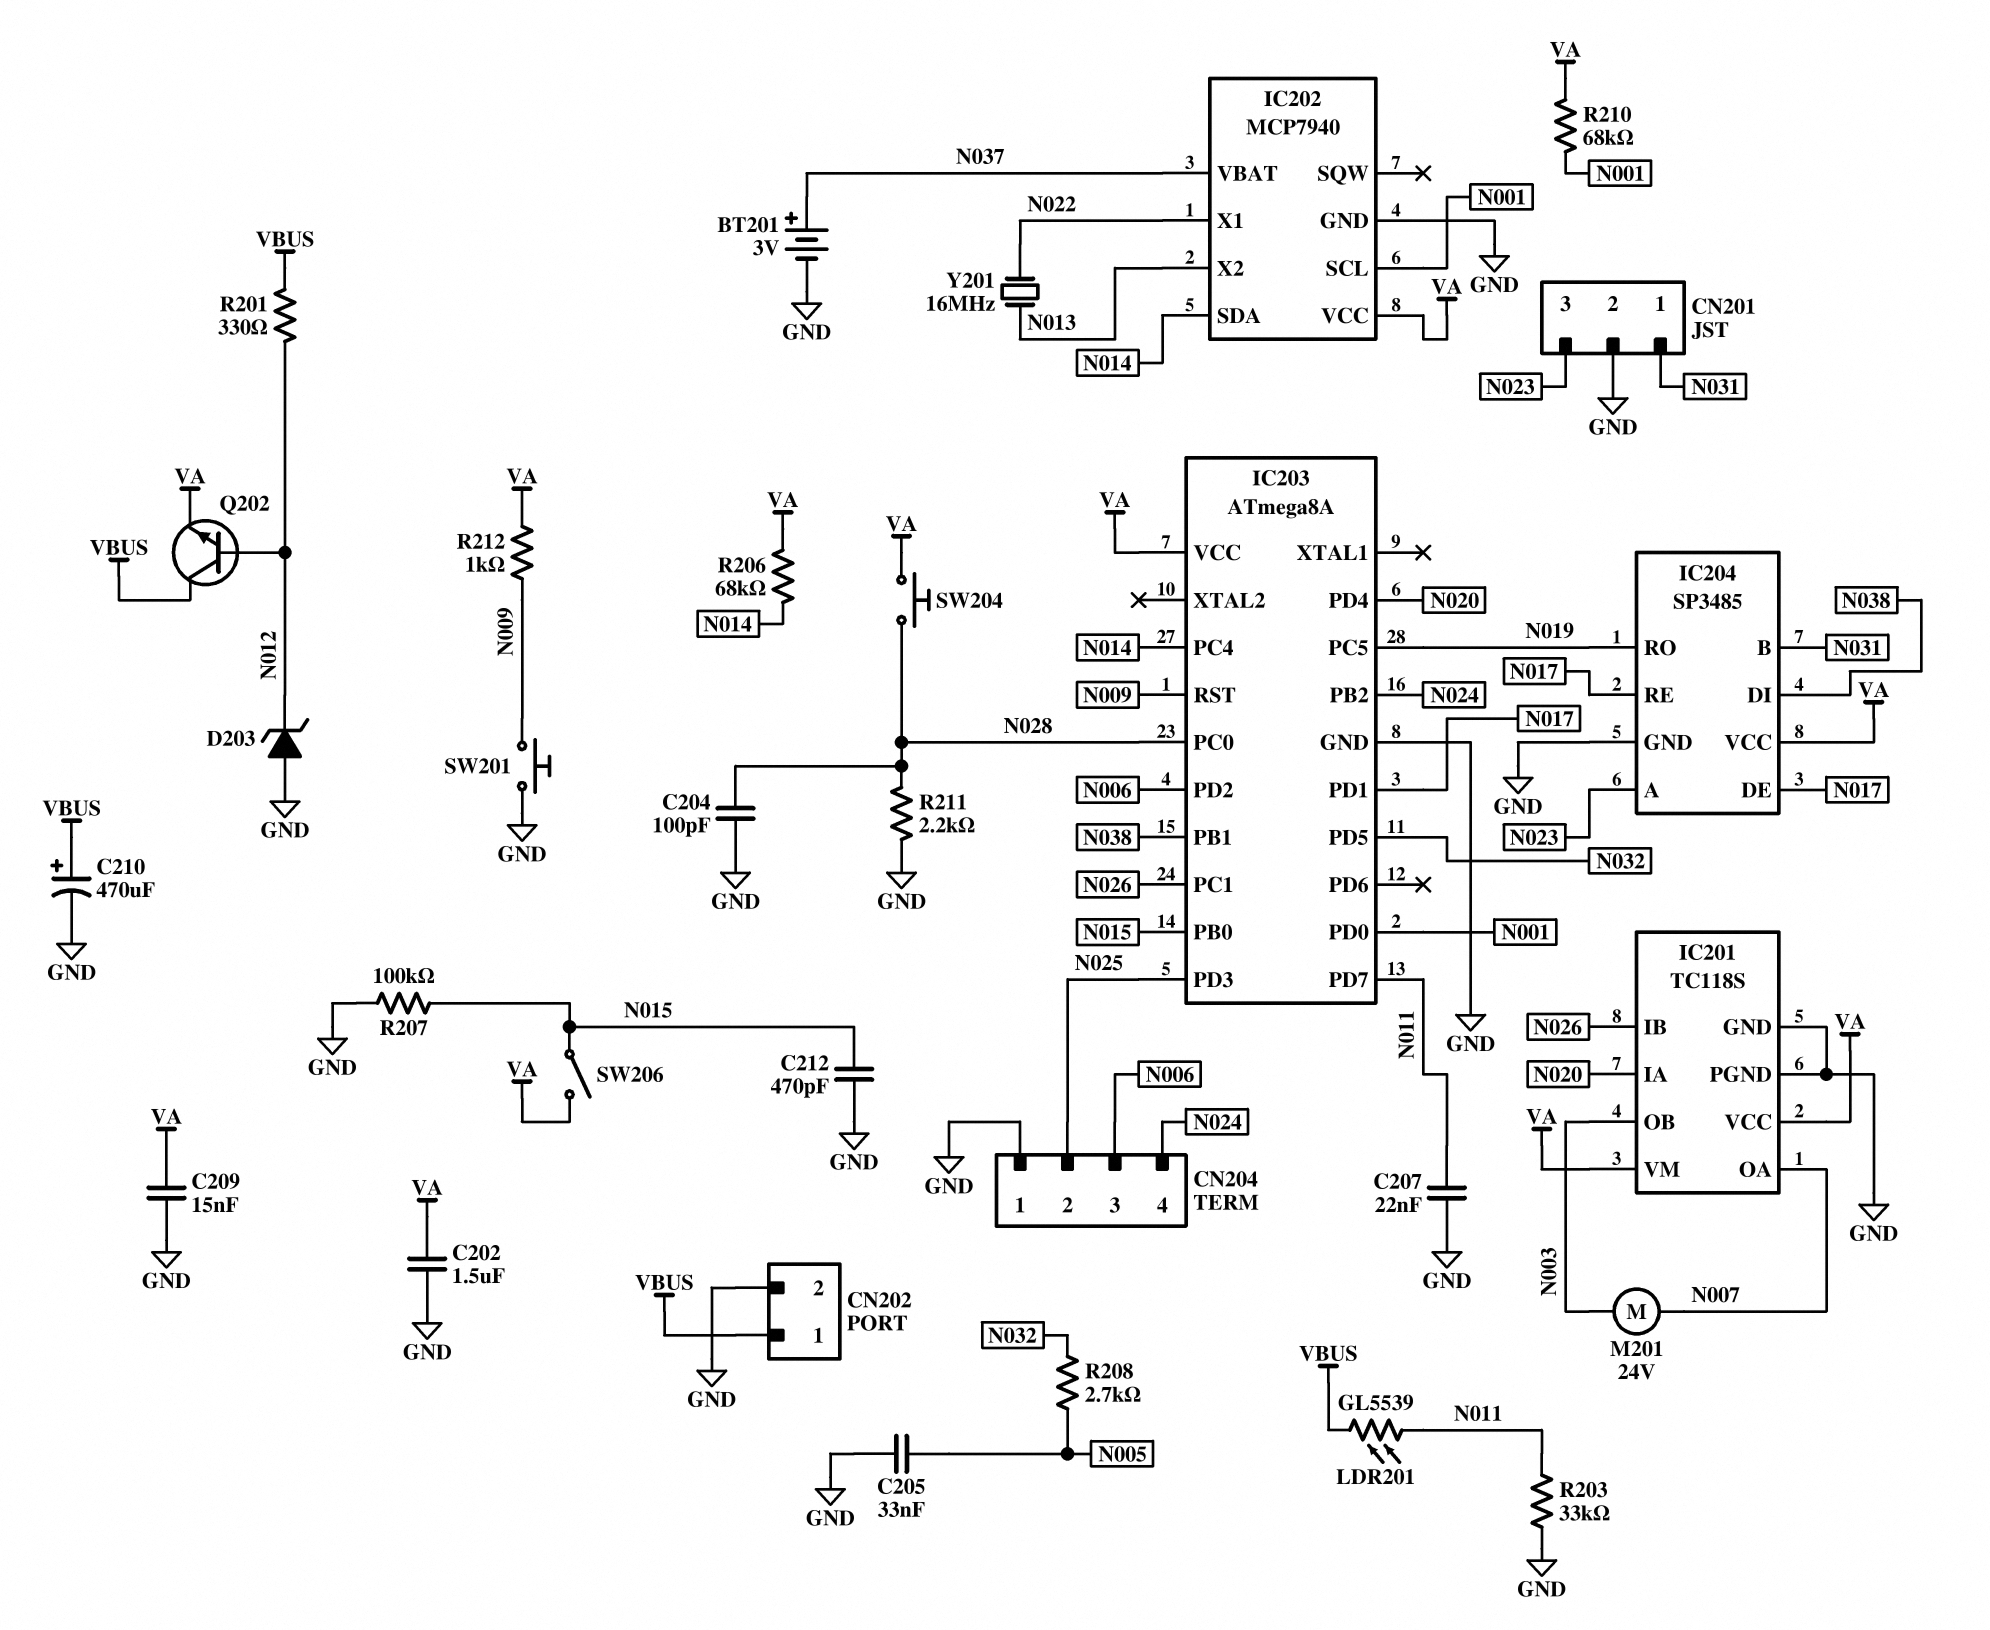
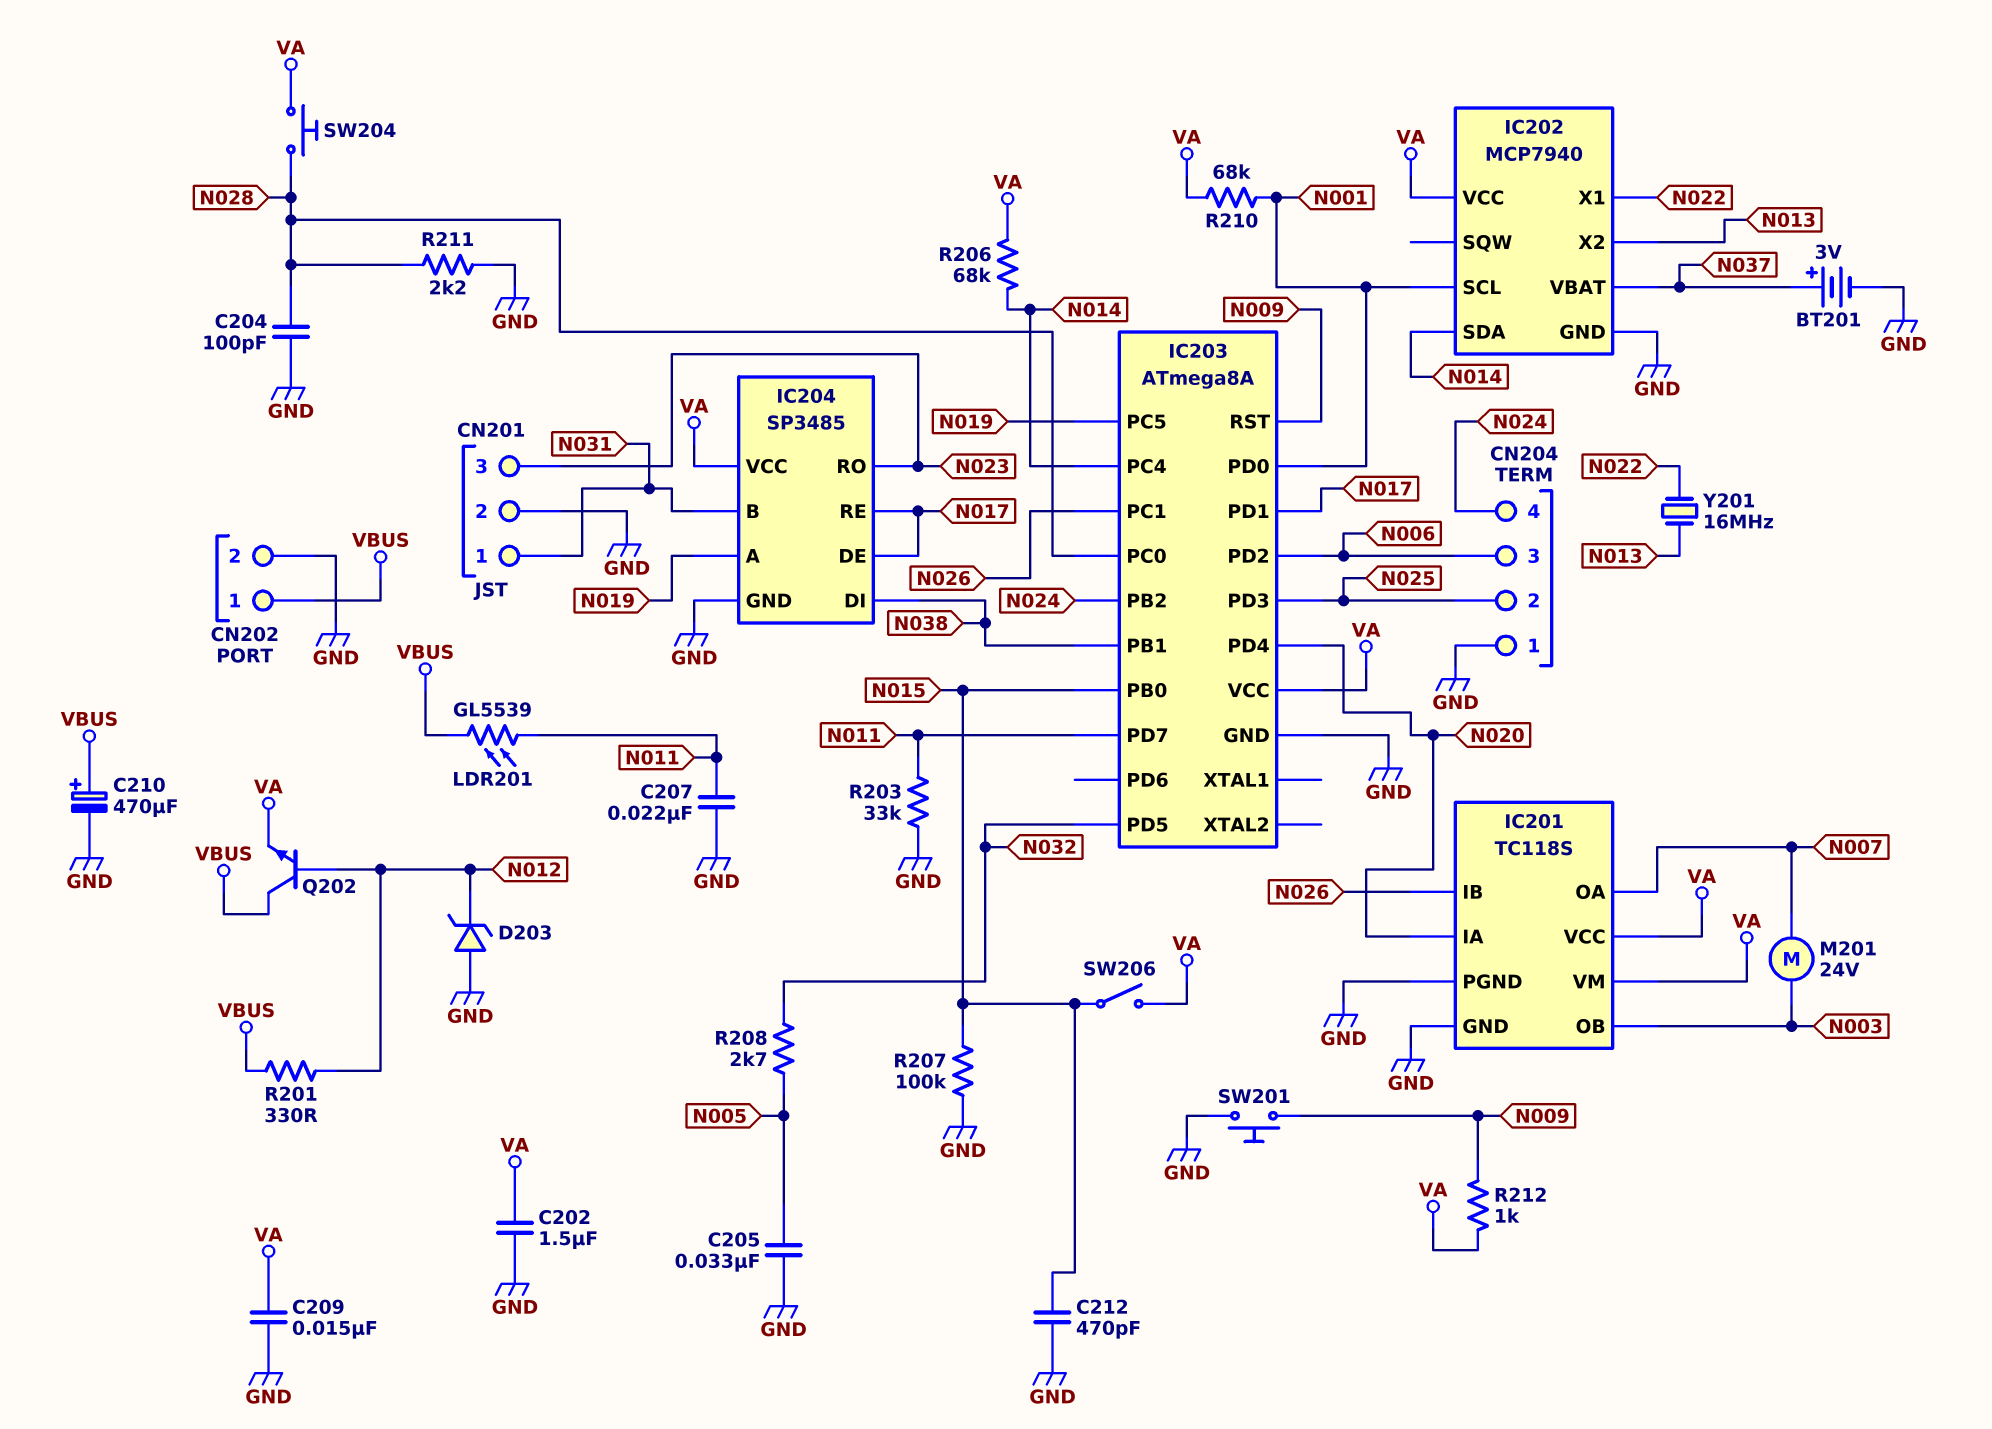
IC204 pin A: N023 -> N019
IC204 pin RO: N019 -> N023

